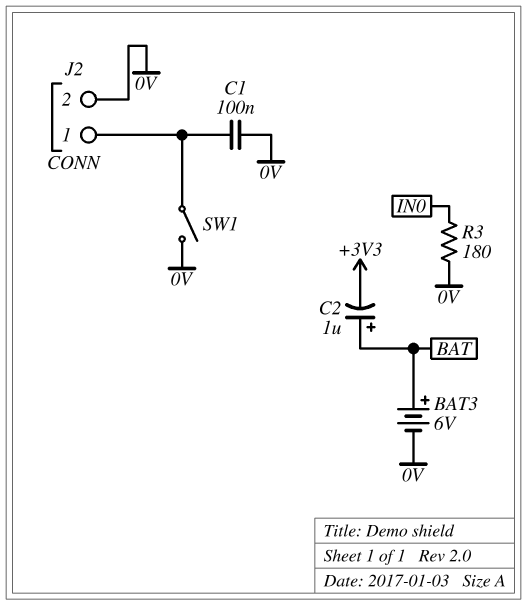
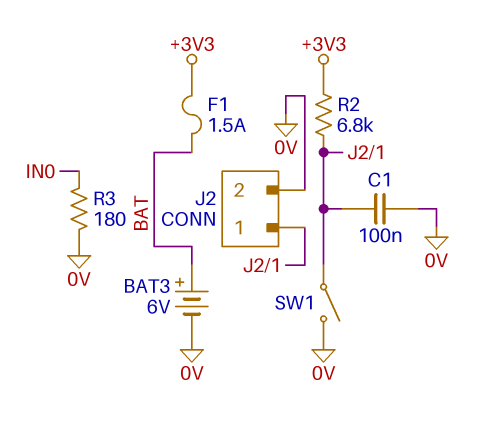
C2: 1uF (plus BAT, minus +3V3) -> none
F1: none -> 1.5A (+3V3, BAT)
R2: none -> 6.8k (+3V3, J2/1)

